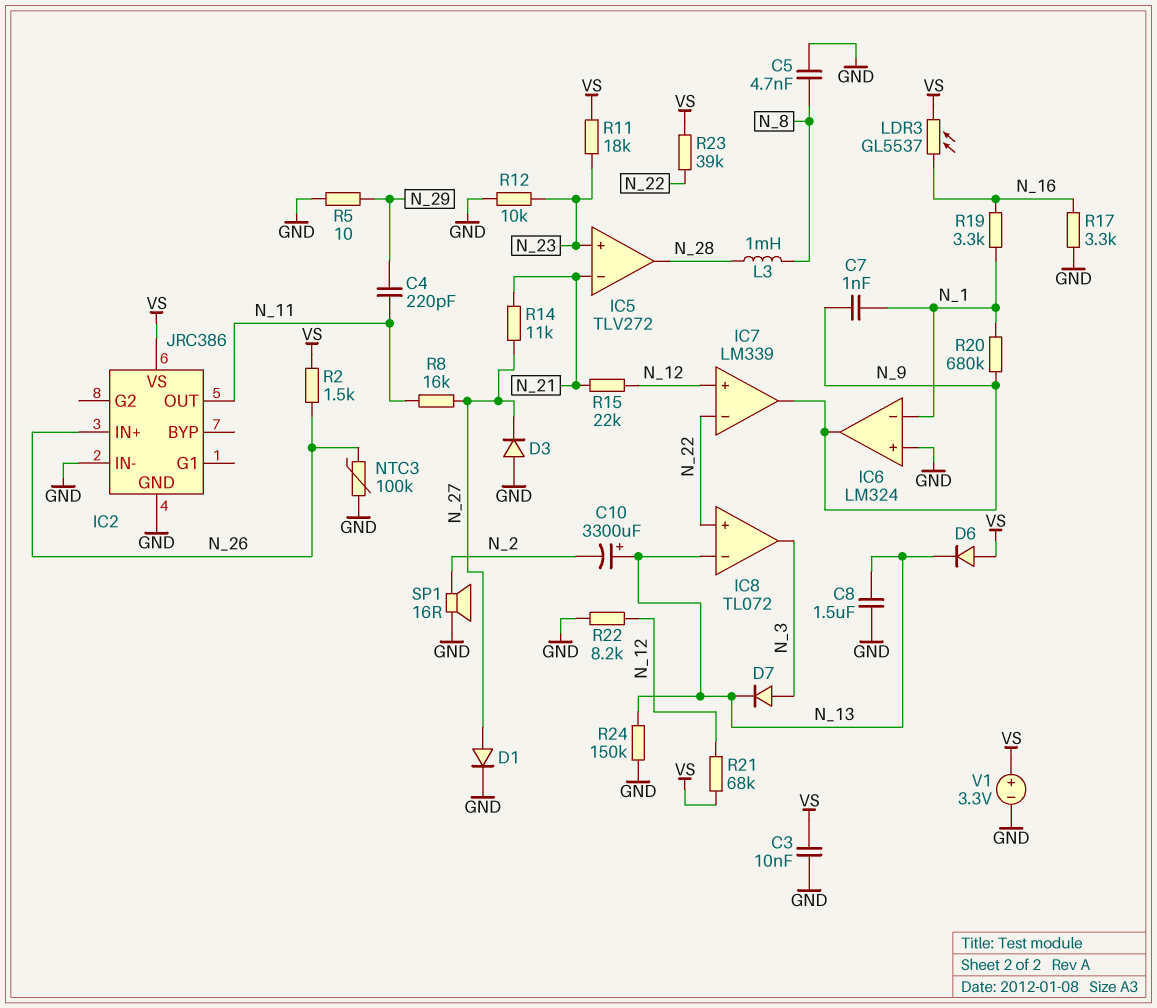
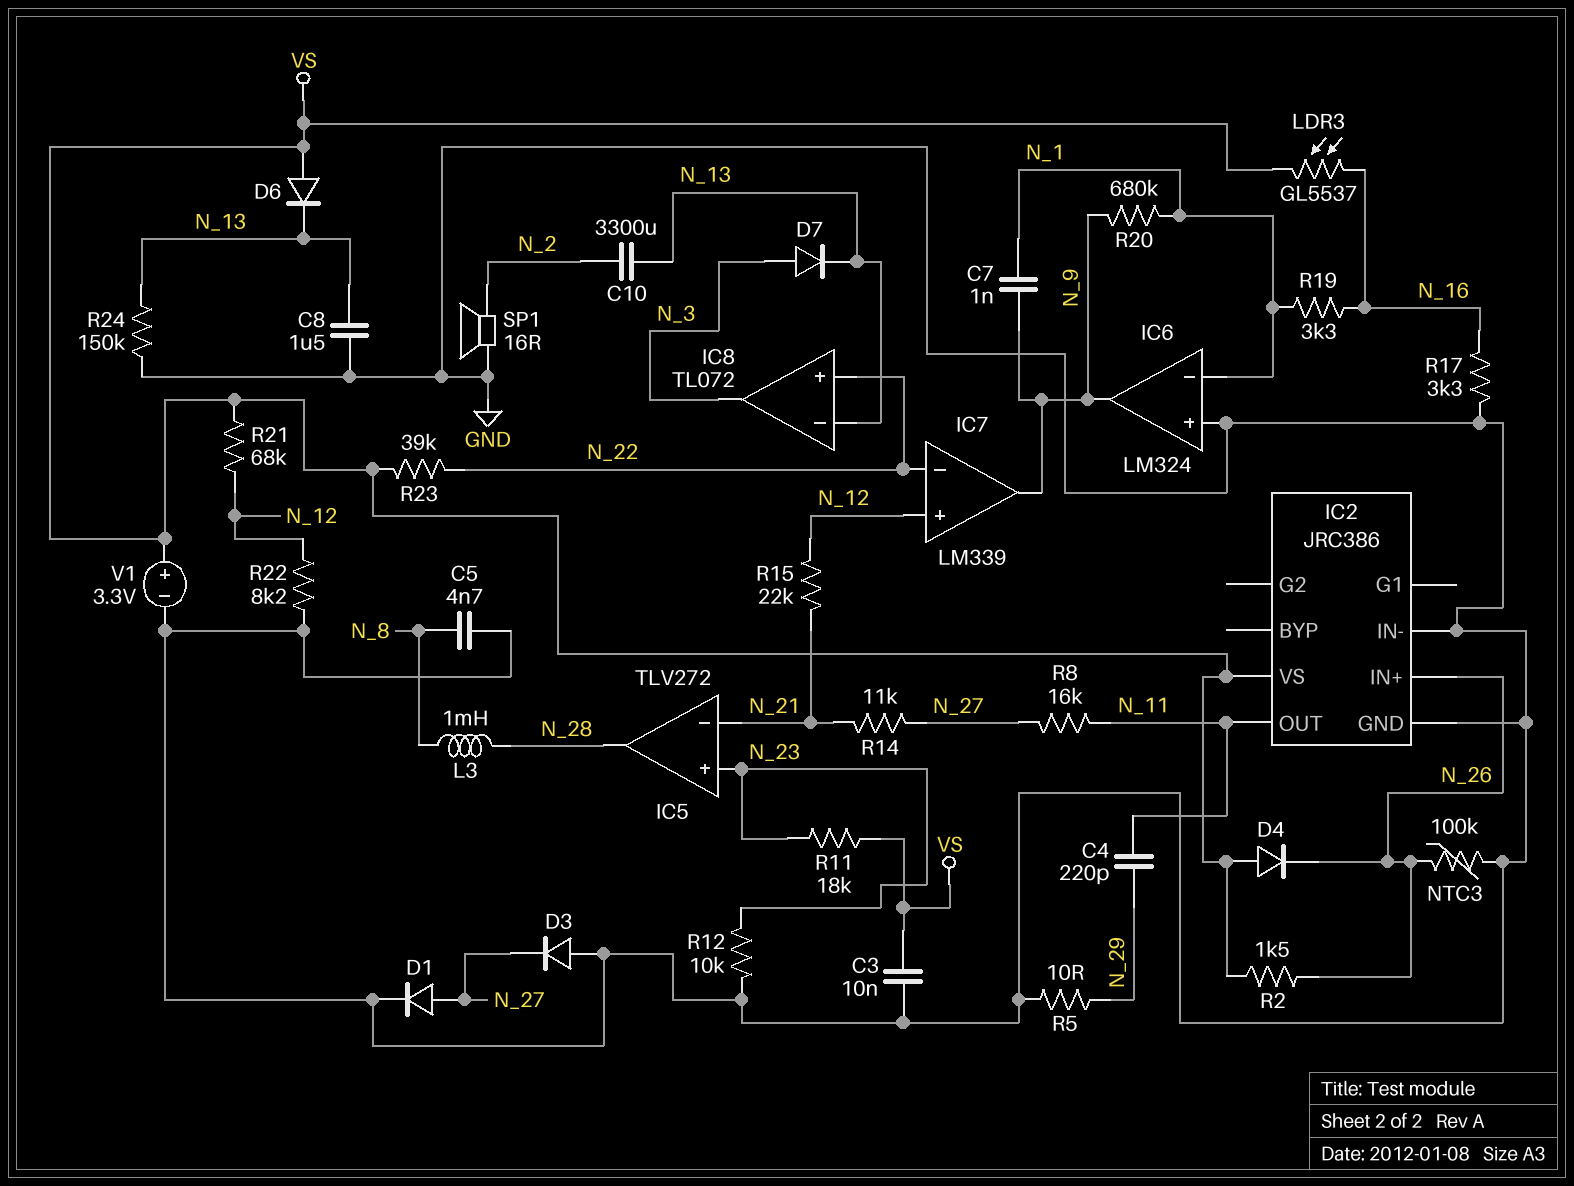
C10: 3300uF (plus N_13, minus N_2) -> 3300uF (N_2, N_13)
D4: none -> diode (A VS, K N_26)

